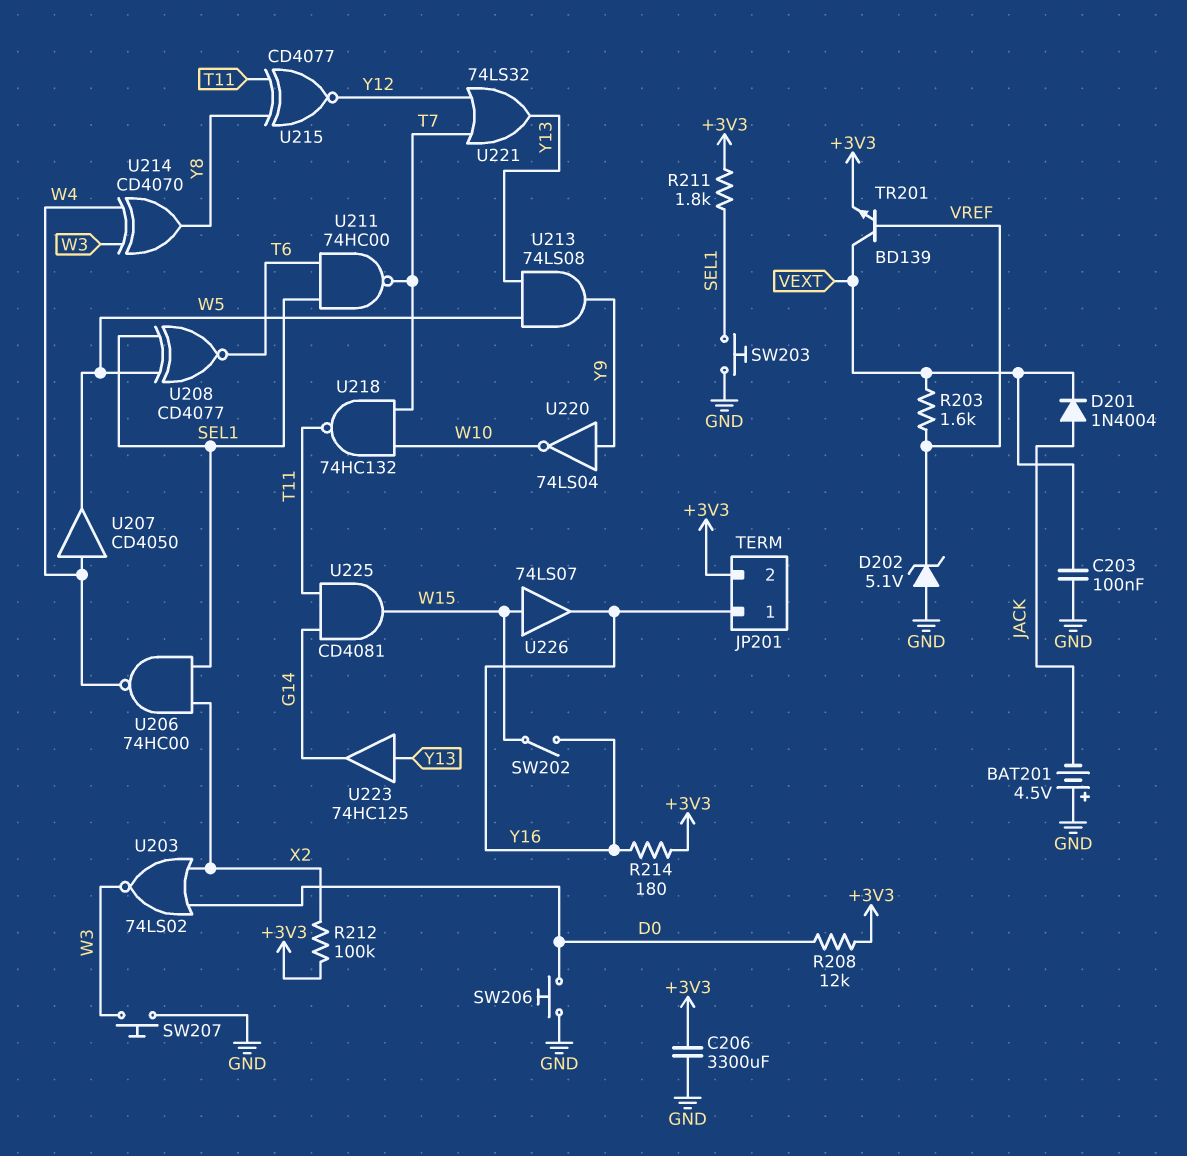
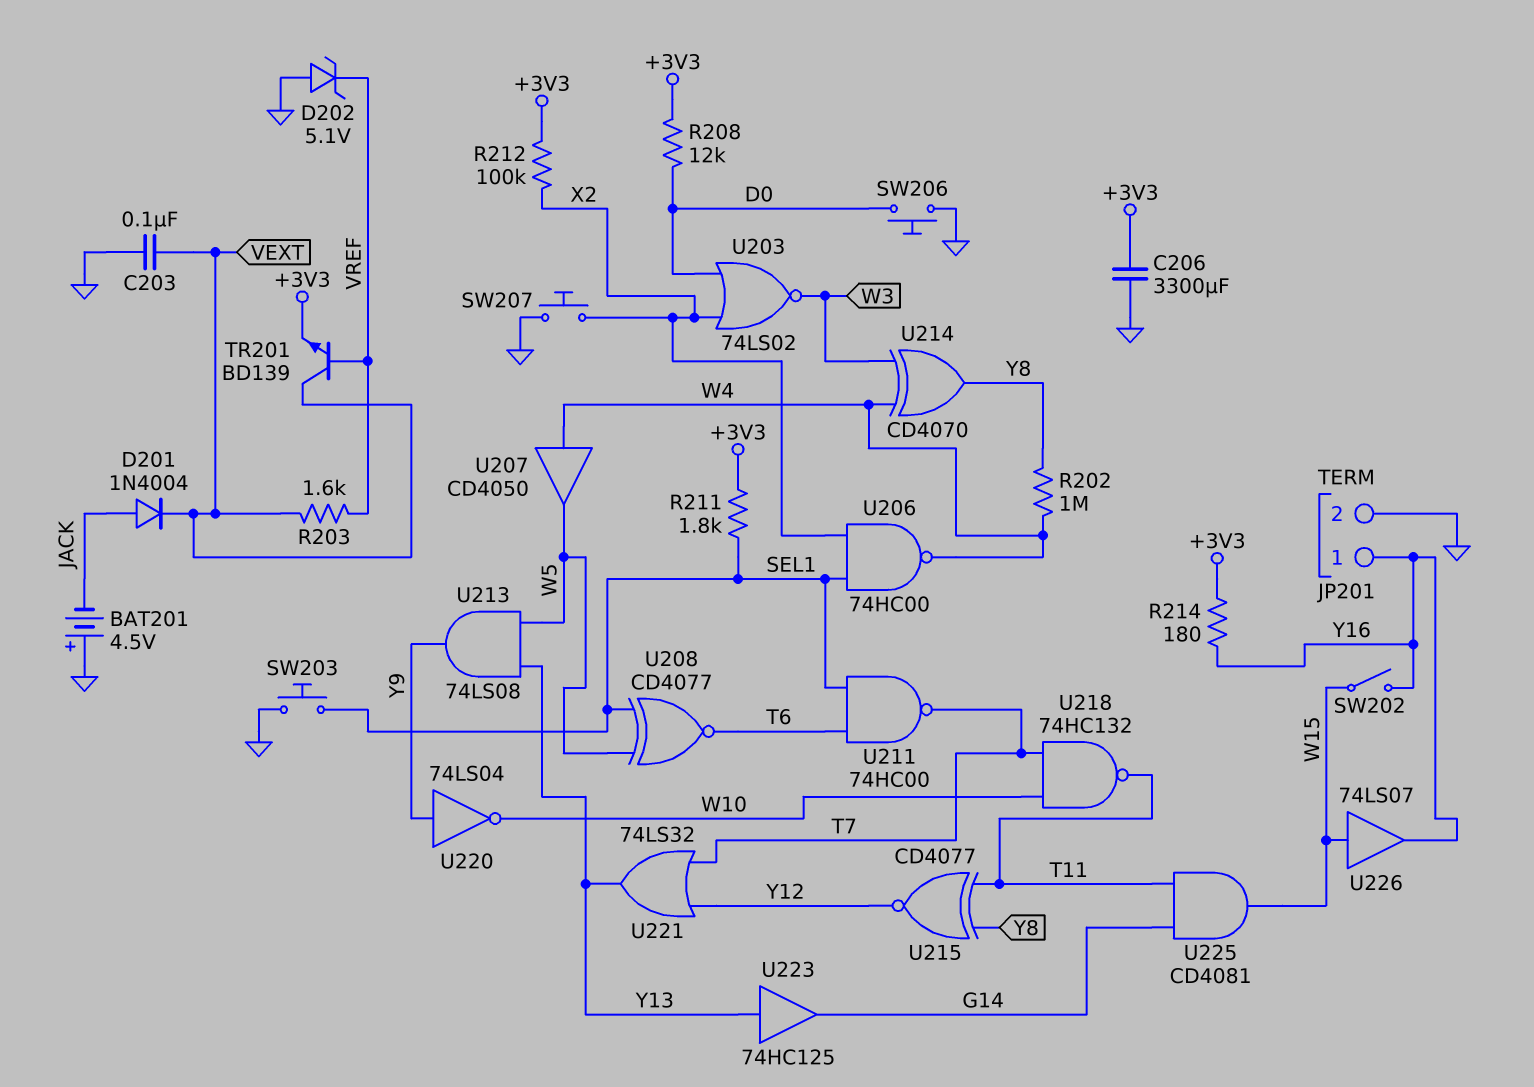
JP201 pin 2: +3V3 -> GND
R202: none -> 1M (W4, Y8)
SW207: button (GND, W3) -> button (GND, X2)

